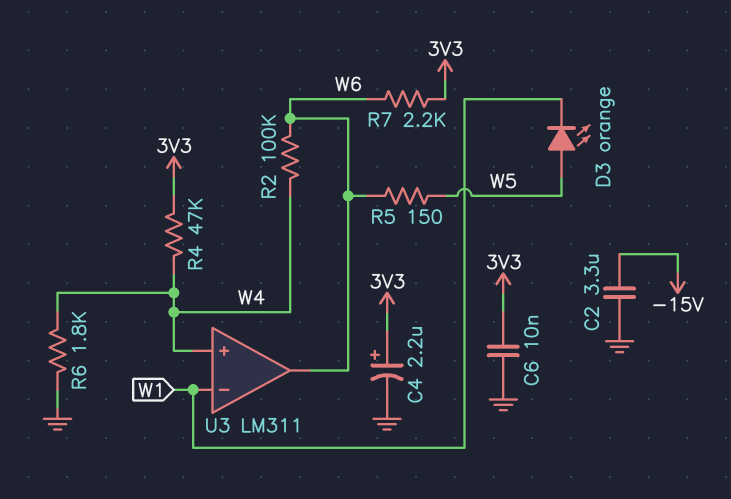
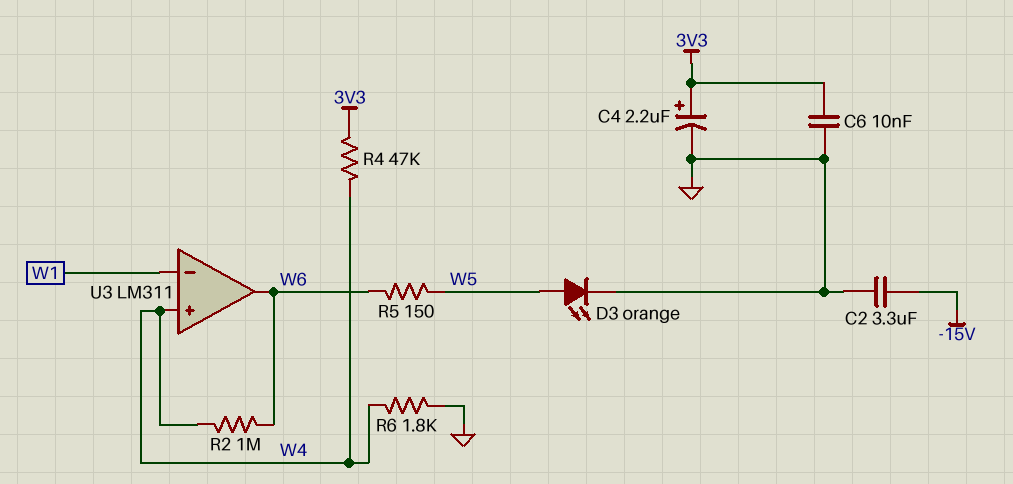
D3: LED orange (A W5, K W1) -> LED orange (A W5, K GND)
R2: 100k (W4, W6) -> 1M (W4, W6)
R7: 2.2k (3V3, W6) -> none

